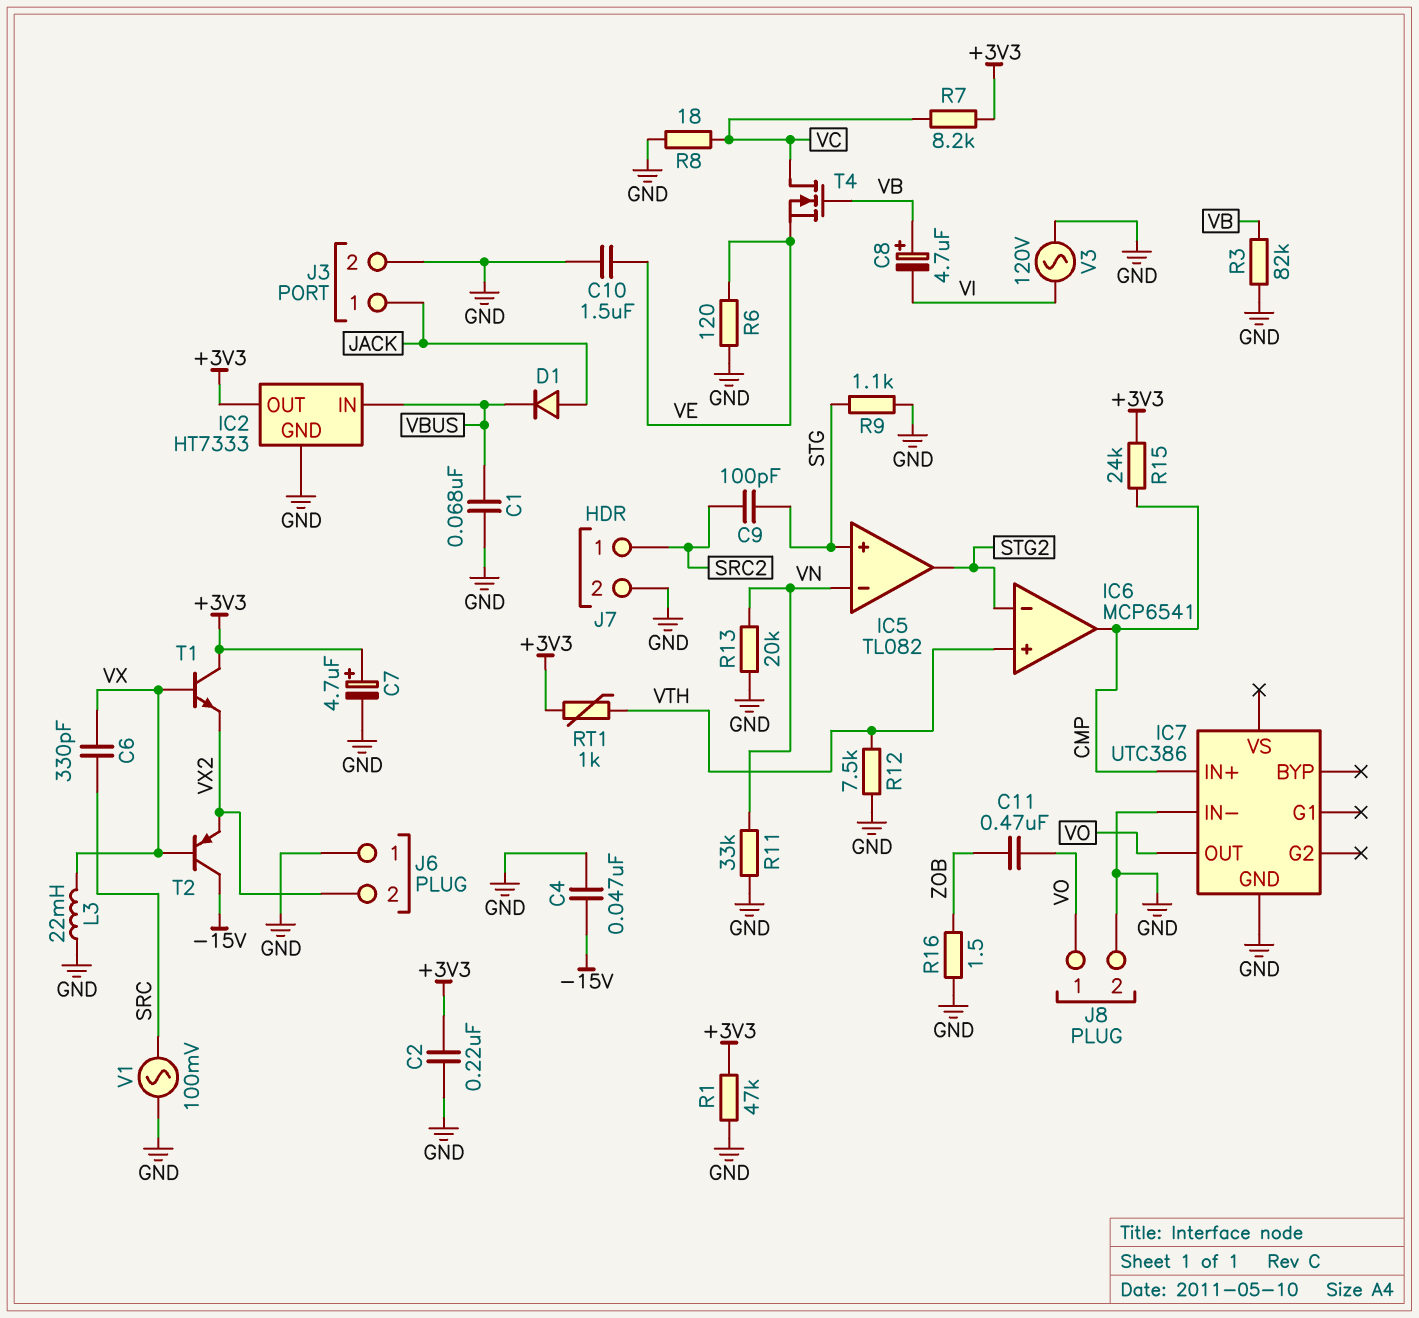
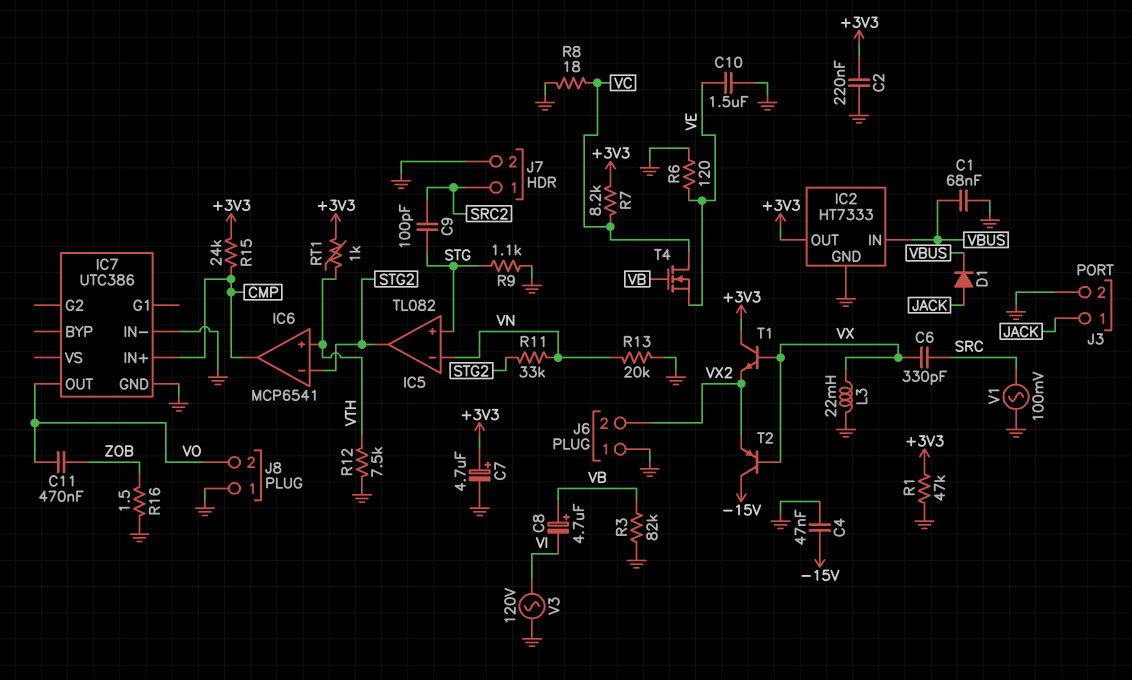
J8 pin 1: VO -> GND
J8 pin 2: GND -> VO
R11: 33k (GND, VN) -> 33k (STG2, VN)

